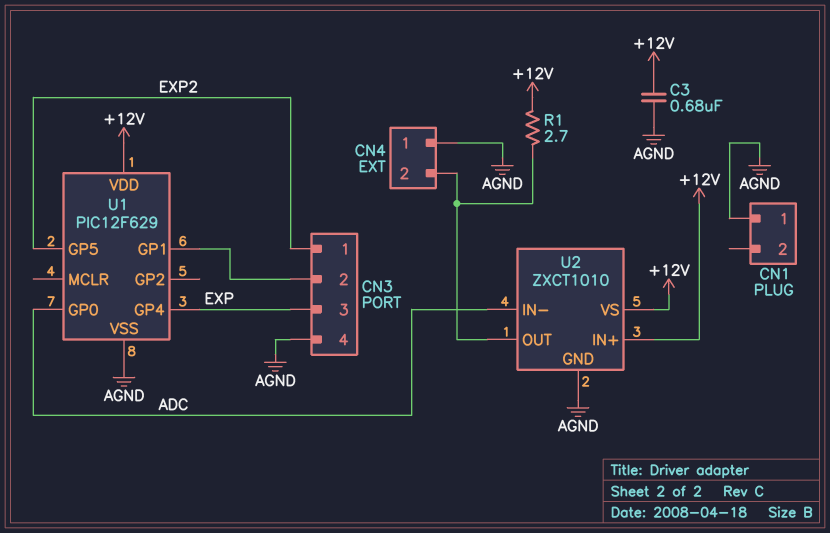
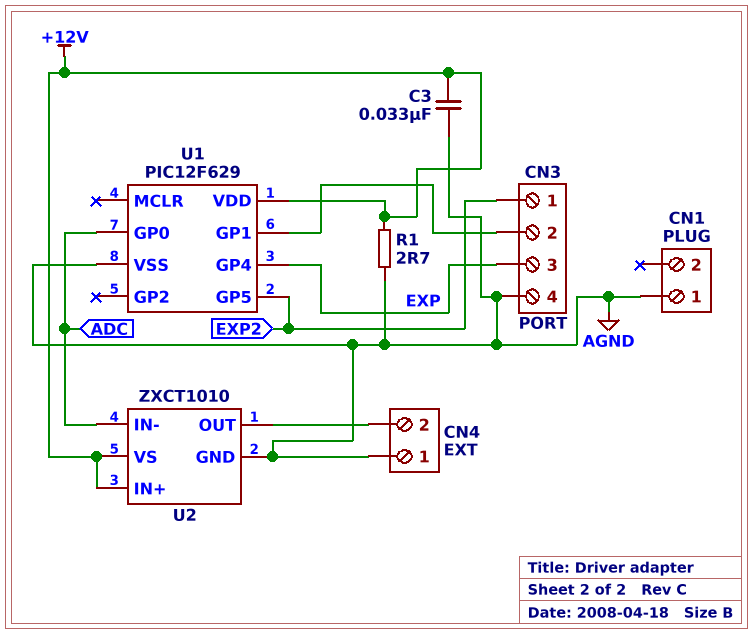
C3: 680nF (+12V, AGND) -> 33nF (+12V, AGND)
R1: 2.7 (+12V, CN4/2) -> 2.7 (+12V, AGND)

